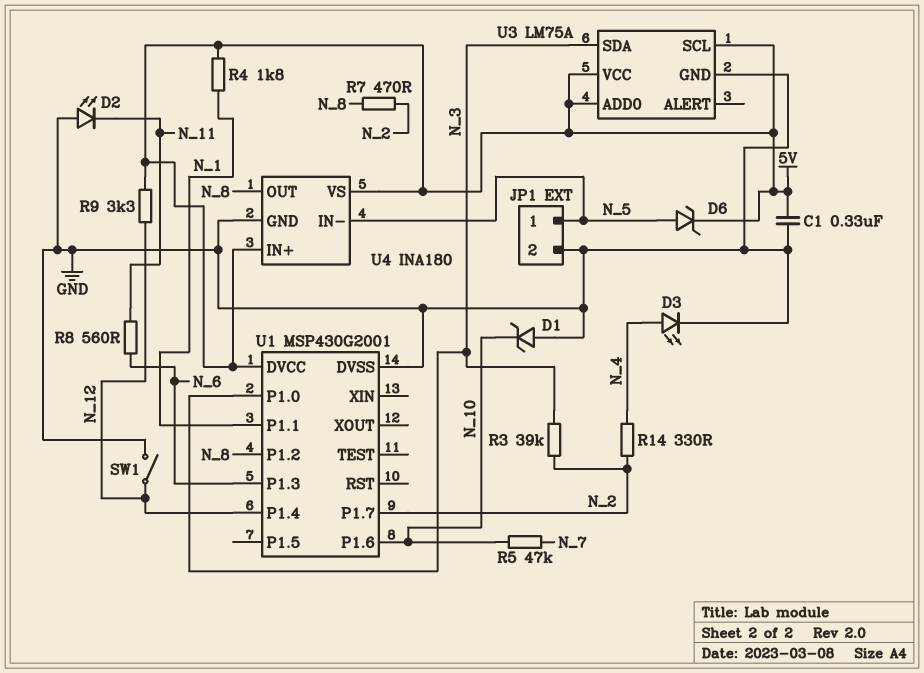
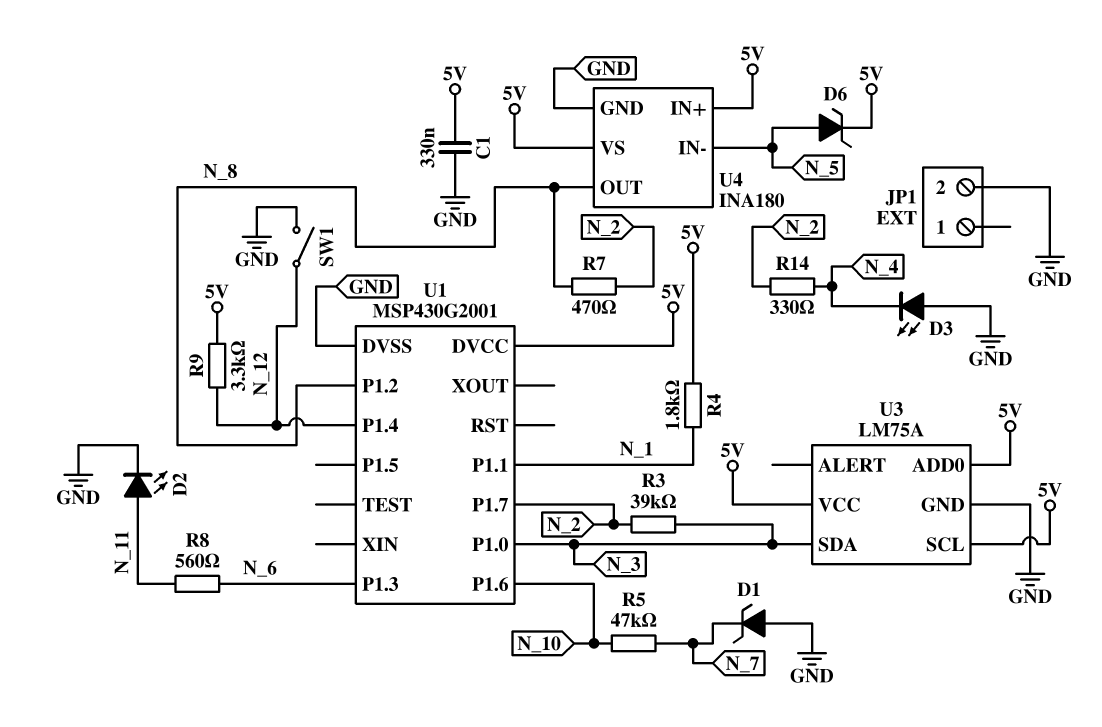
D1: zener (A GND, K N_10) -> zener (A GND, K N_7)
D2: LED (A GND, K N_11) -> LED (A N_11, K GND)
D3: LED (A N_4, K GND) -> LED (A GND, K N_4)
JP1 pin 1: N_5 -> none

